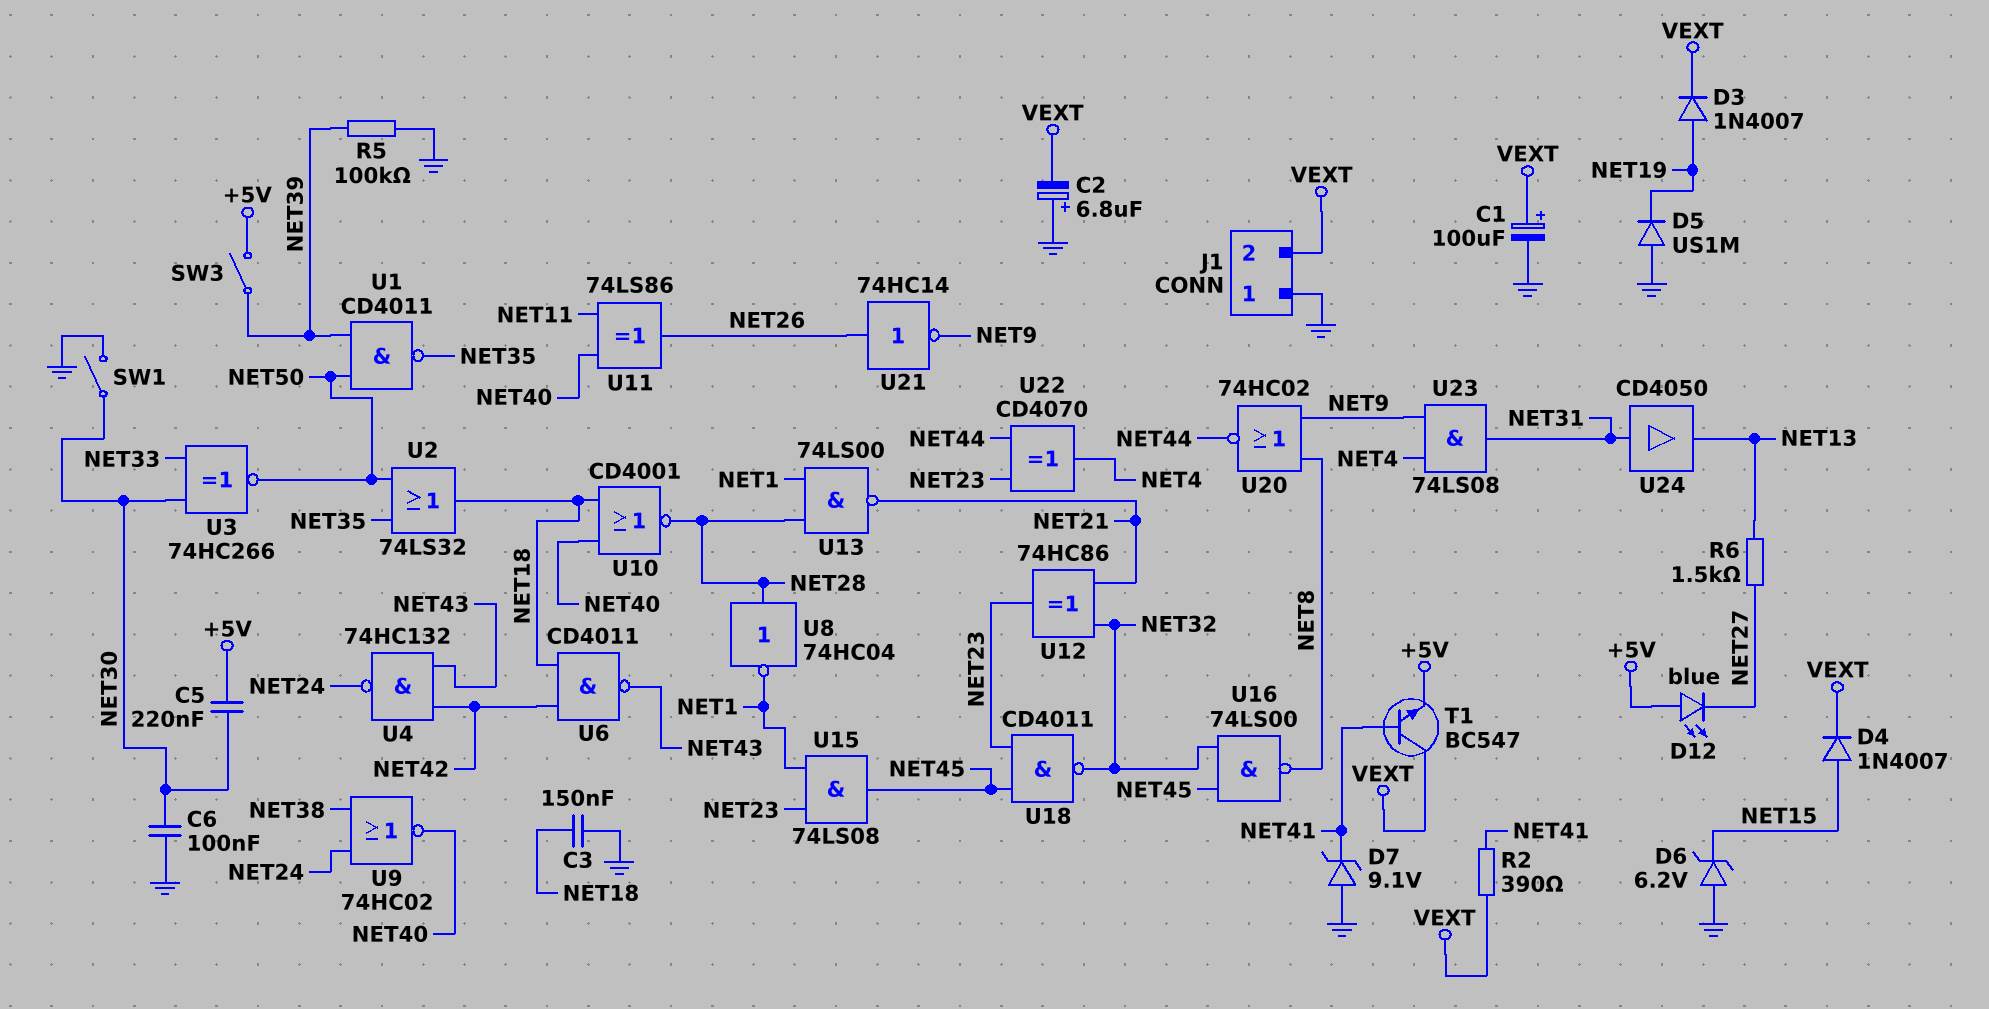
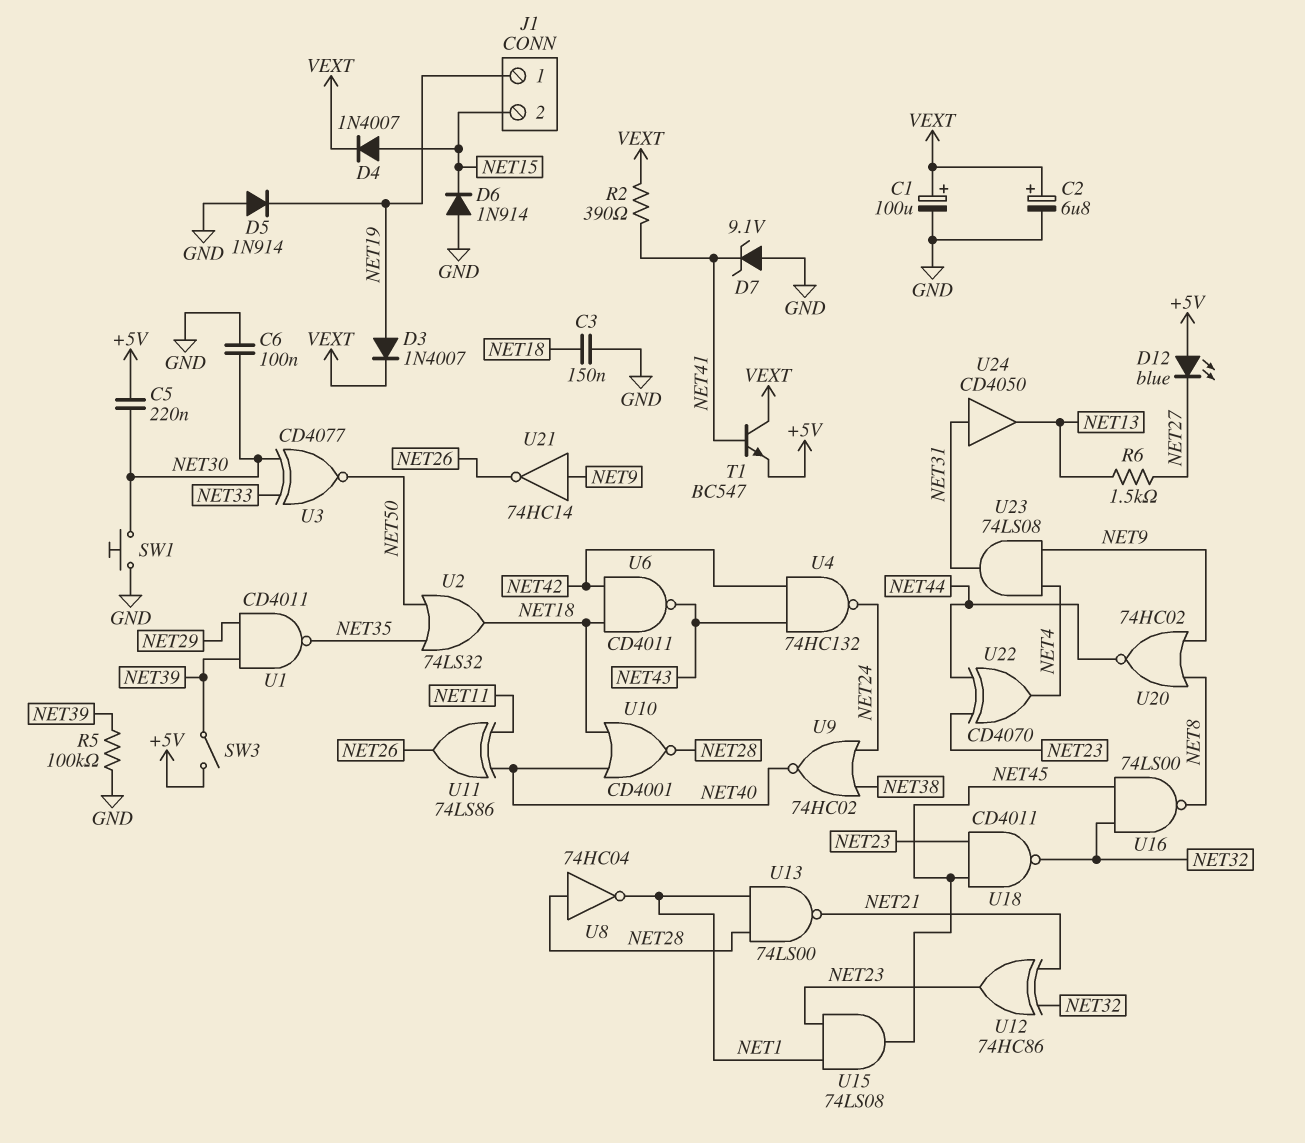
C2: 6.8uF (plus GND, minus VEXT) -> 6.8uF (plus VEXT, minus GND)
D5: diode US1M (A GND, K NET19) -> diode 1N914 (A GND, K NET19)
D6: zener 6.2V (A GND, K NET15) -> diode 1N914 (A GND, K NET15)
J1 pin 1: GND -> NET19
J1 pin 2: VEXT -> NET15
SW1: switch (GND, NET30) -> button (GND, NET30)
U1: NAND CD4011 (in NET39, in NET50, out NET35) -> NAND CD4011 (in NET29, in NET39, out NET35)
U3: XNOR 74HC266 (in NET30, in NET33, out NET50) -> XNOR CD4077 (in NET30, in NET33, out NET50)
U21: NOT 74HC14 (in NET26, out NET9) -> NOT 74HC14 (in NET9, out NET26)

